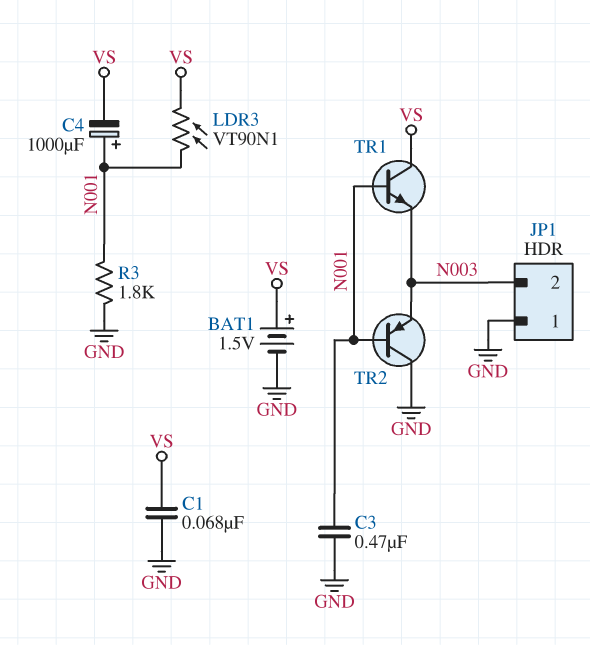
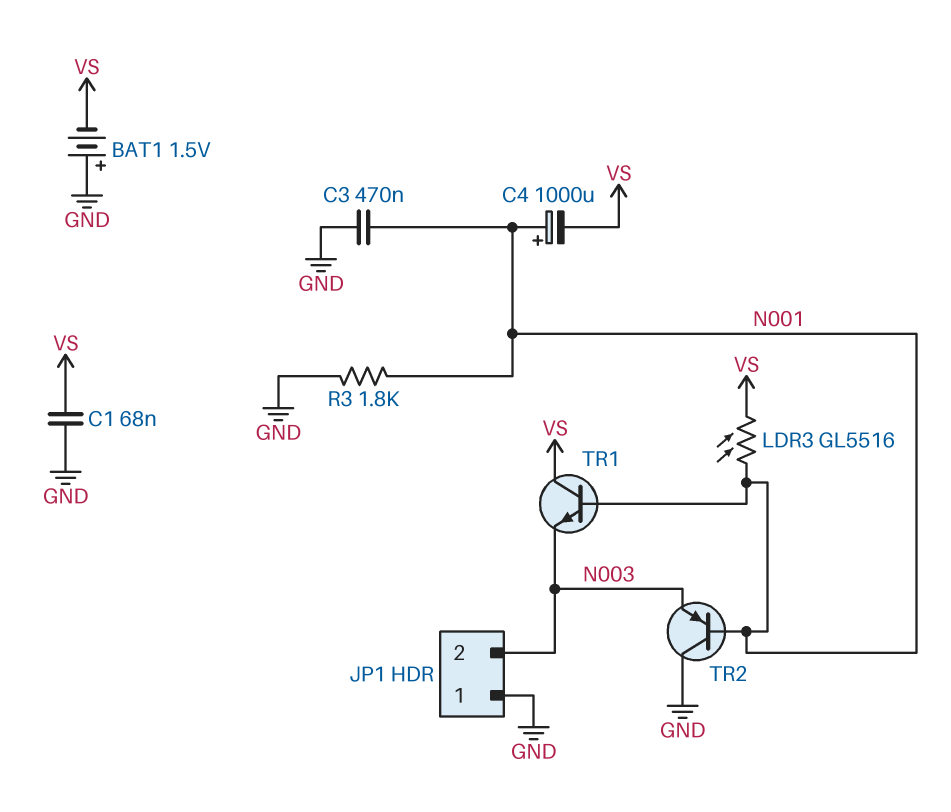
BAT1: 1.5V (plus VS, minus GND) -> 1.5V (plus GND, minus VS)
LDR3: VT90N1 (N001, VS) -> GL5516 (N001, VS)

